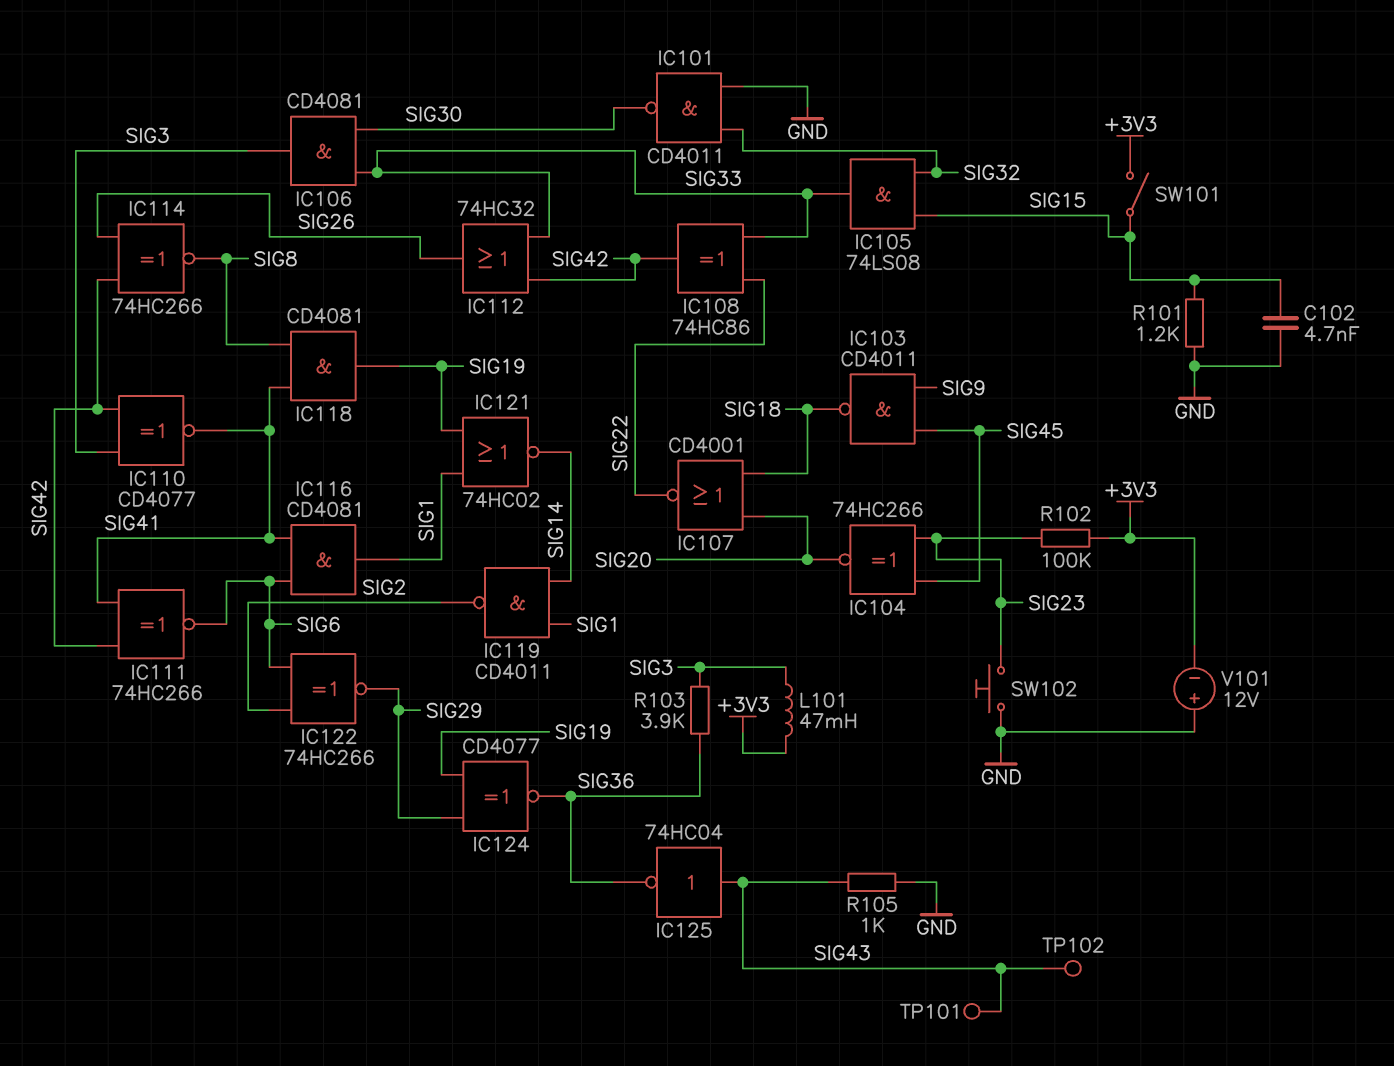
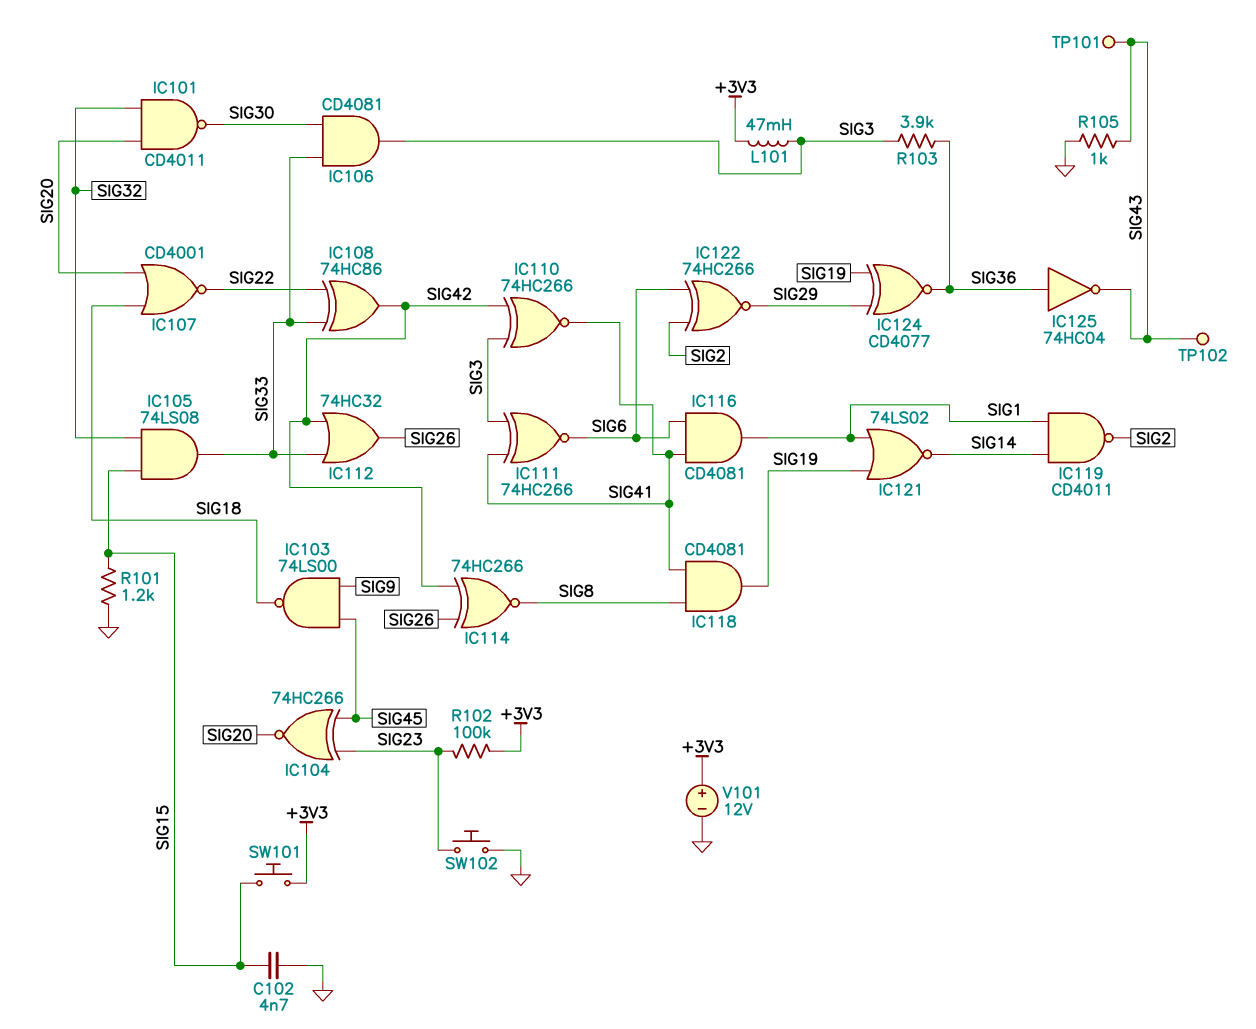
IC101: NAND CD4011 (in GND, in SIG32, out SIG30) -> NAND CD4011 (in SIG20, in SIG32, out SIG30)
IC103: NAND CD4011 (in SIG9, in SIG45, out SIG18) -> NAND 74LS00 (in SIG9, in SIG45, out SIG18)
IC110: XNOR CD4077 (in SIG3, in SIG42, out SIG41) -> XNOR 74HC266 (in SIG3, in SIG42, out SIG41)
IC111: XNOR 74HC266 (in SIG41, in SIG42, out SIG6) -> XNOR 74HC266 (in SIG3, in SIG41, out SIG6)
IC121: NOR 74HC02 (in SIG1, in SIG19, out SIG14) -> NOR 74LS02 (in SIG1, in SIG19, out SIG14)
IC125: NOT 74HC04 (in SIG43, out SIG36) -> NOT 74HC04 (in SIG36, out SIG43)
SW101: switch (+3V3, SIG15) -> button (+3V3, SIG15)
V101: 12V (plus GND, minus +3V3) -> 12V (plus +3V3, minus GND)

